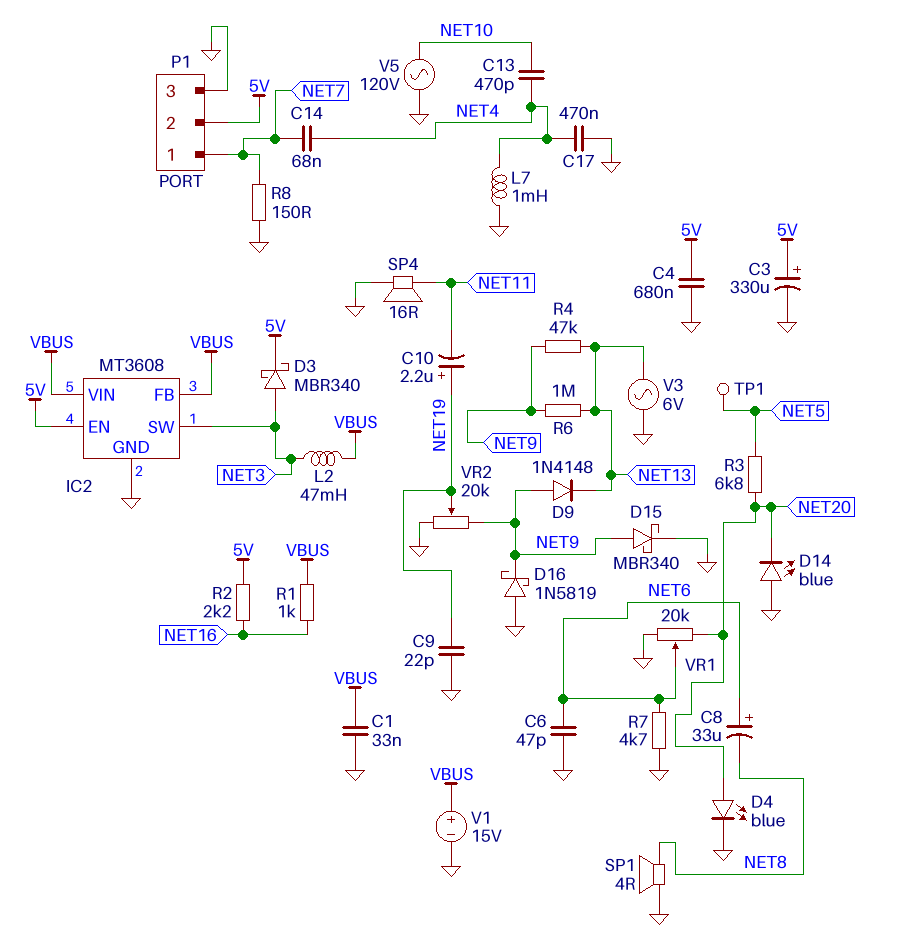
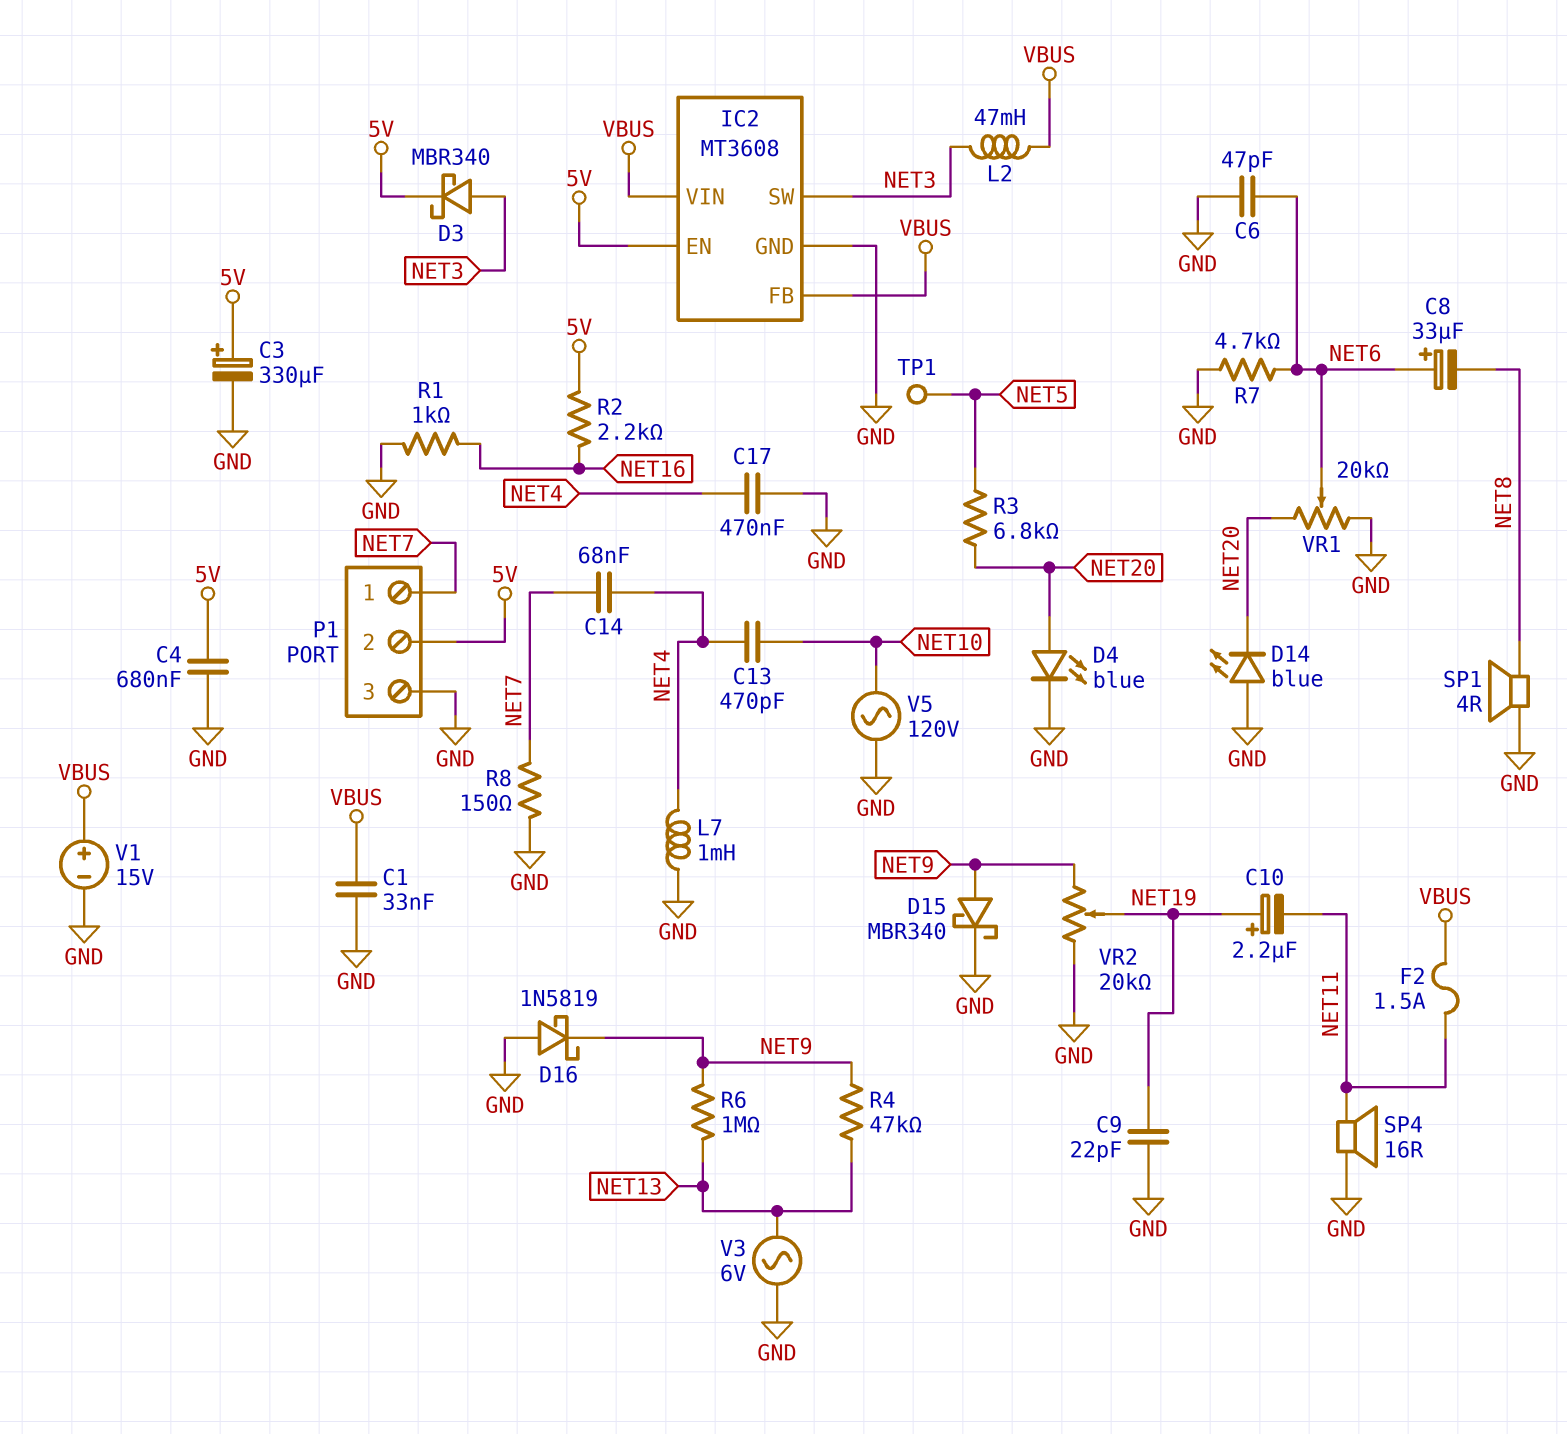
D9: diode 1N4148 (A NET9, K NET13) -> none
F2: none -> 1.5A (NET11, VBUS)
R1: 1k (NET16, VBUS) -> 1k (GND, NET16)

